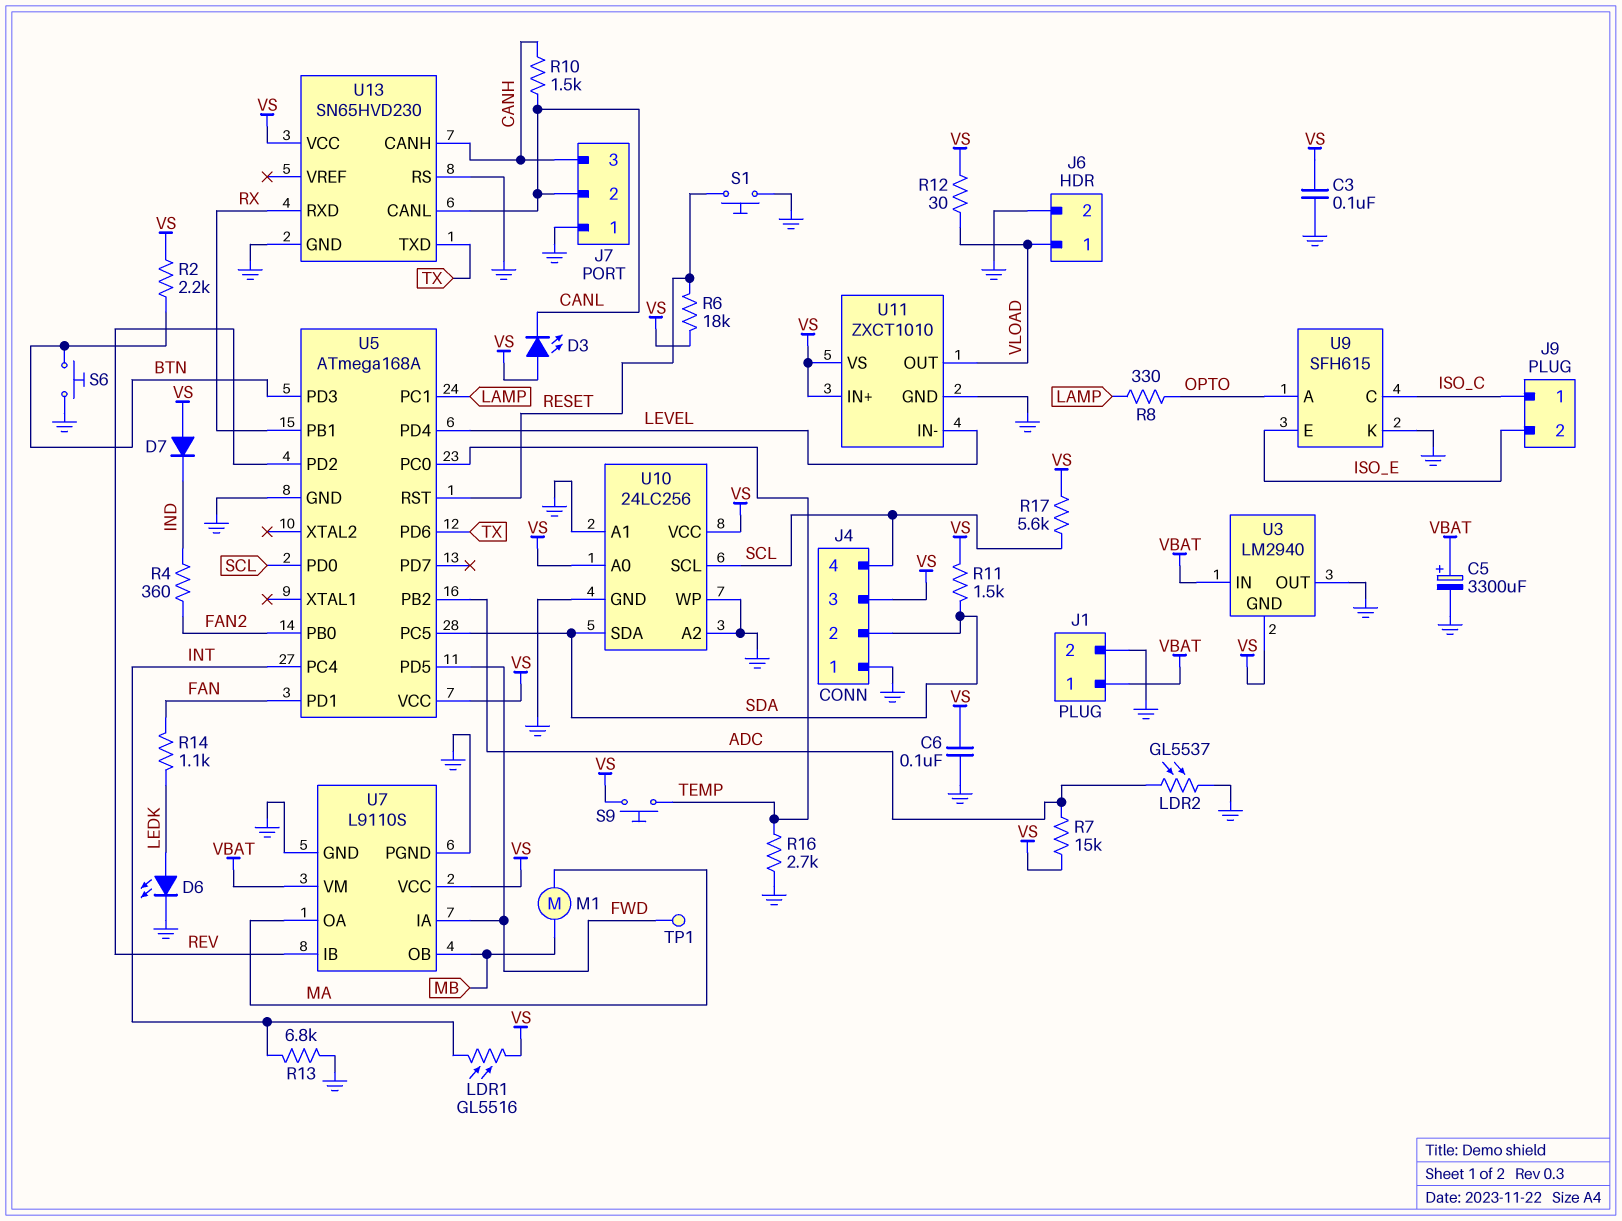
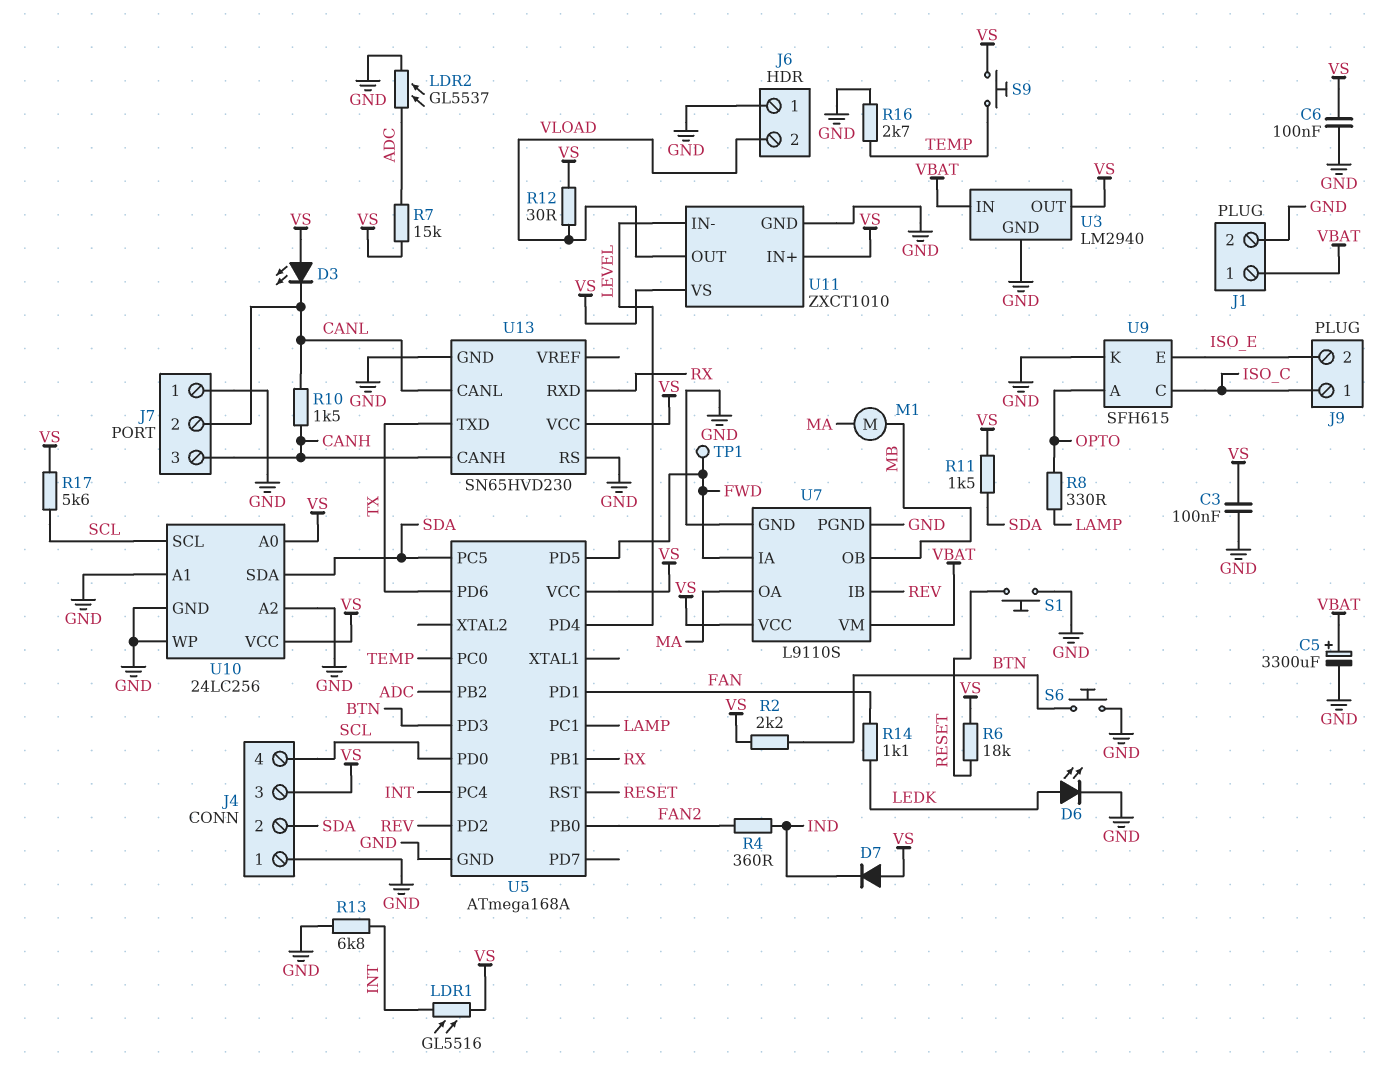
J6 pin 1: VLOAD -> GND
J6 pin 2: GND -> VLOAD
U3 pin GND: VS -> GND
U3 pin OUT: GND -> VS

